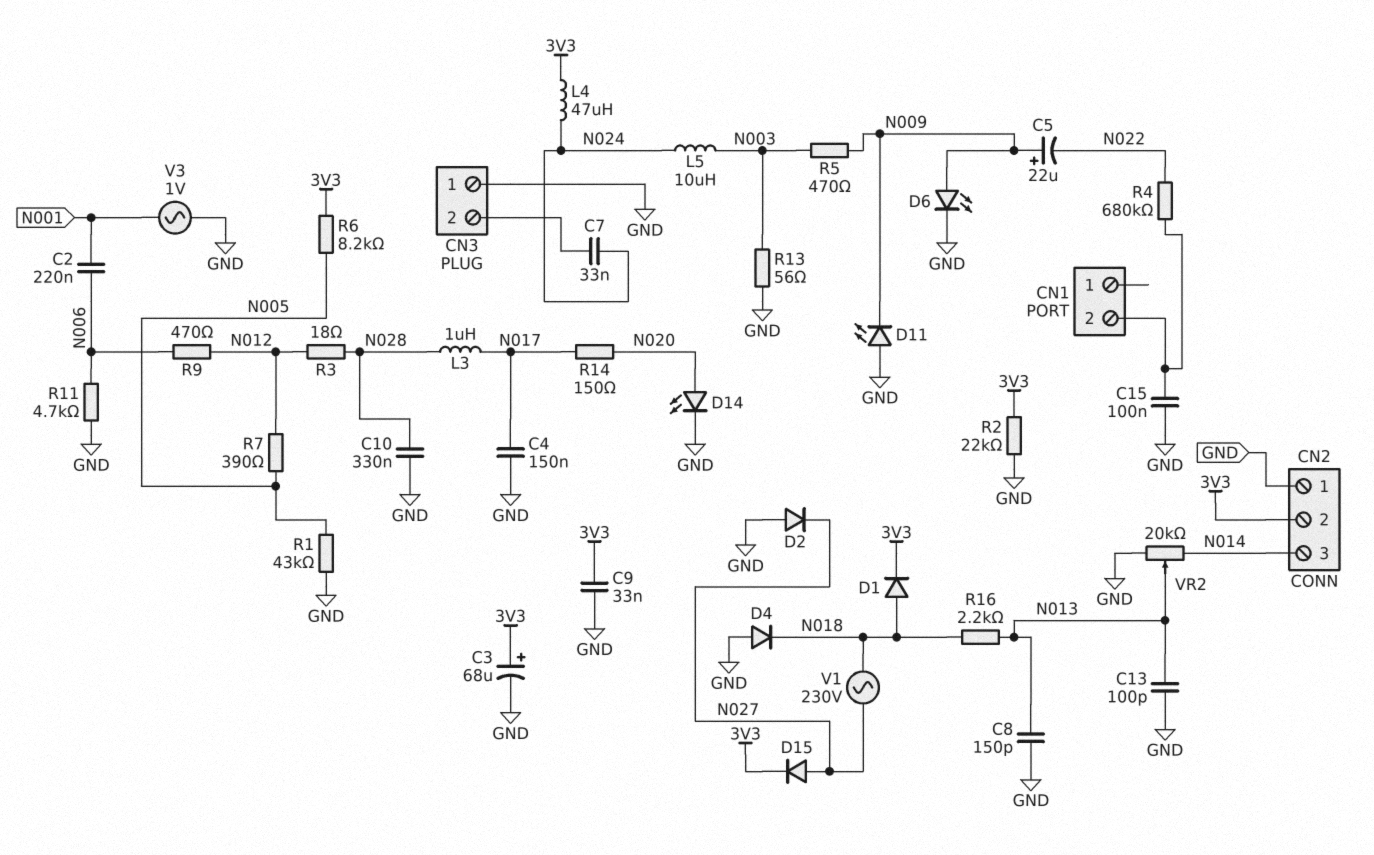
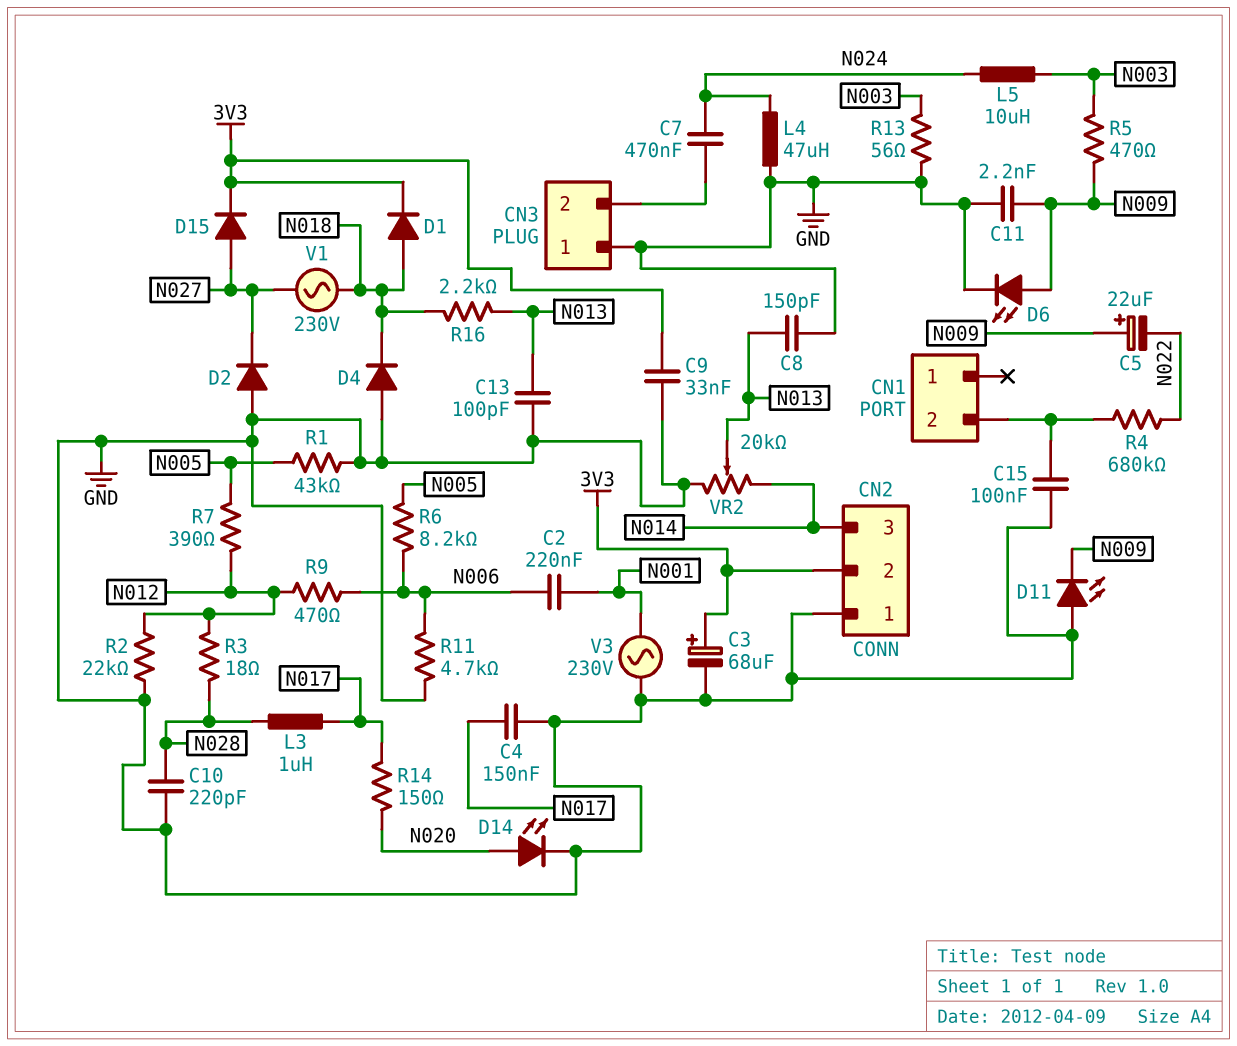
C7: 33nF (CN3/2, N024) -> 470nF (CN3/2, N024)
C10: 330nF (GND, N028) -> 220pF (GND, N028)
C11: none -> 2.2nF (GND, N009)
L4: 47uH (3V3, N024) -> 47uH (GND, N024)
R2: 22k (3V3, GND) -> 22k (GND, N012)
R6: 8.2k (3V3, N005) -> 8.2k (N005, N006)
V3: AC 1V (GND, N001) -> AC 230V (GND, N001)

